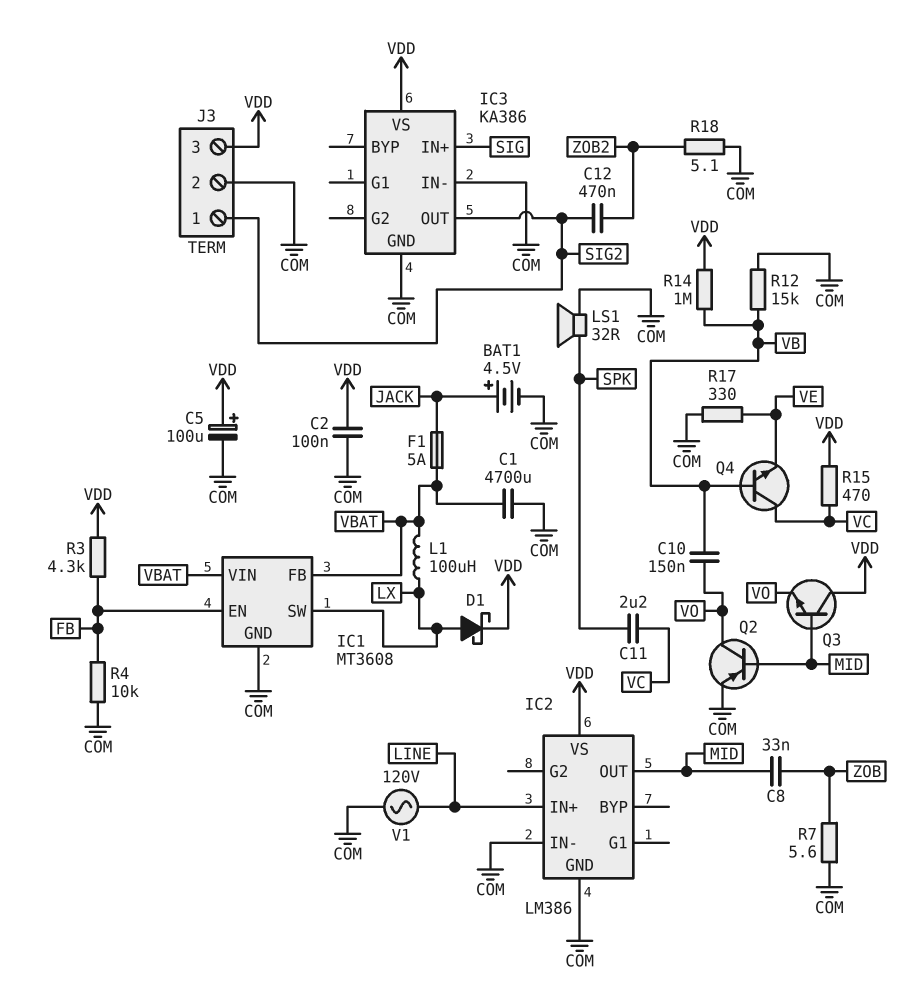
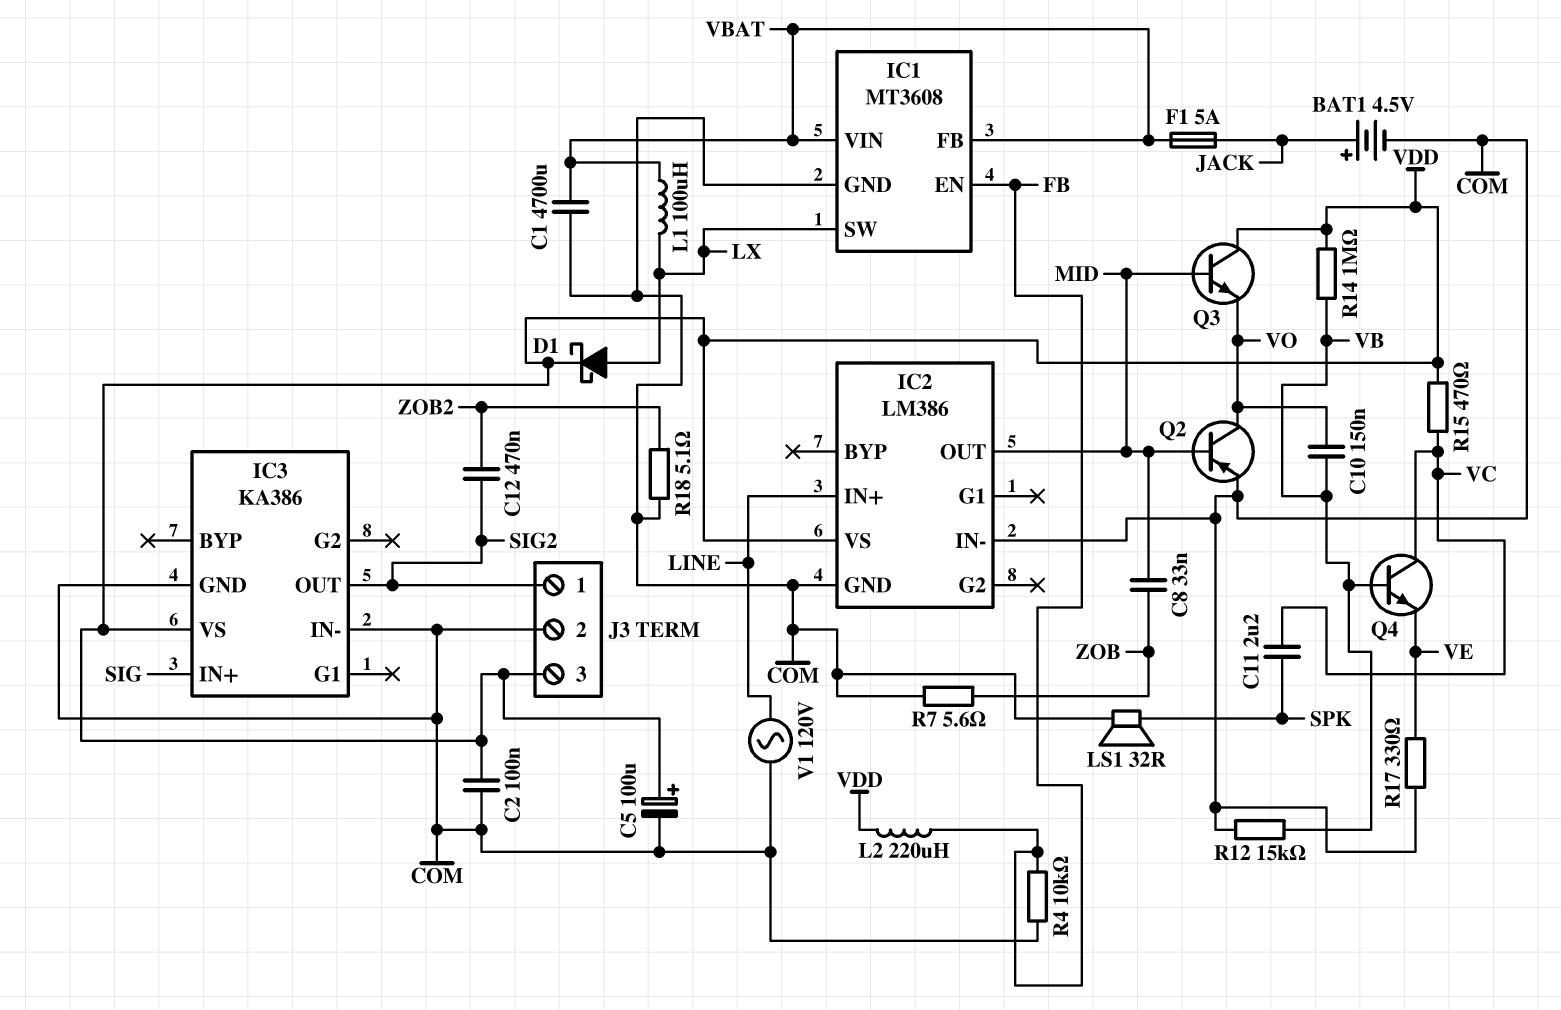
L2: none -> 220uH (FB, VDD)
R3: 4.3k (FB, VDD) -> none

